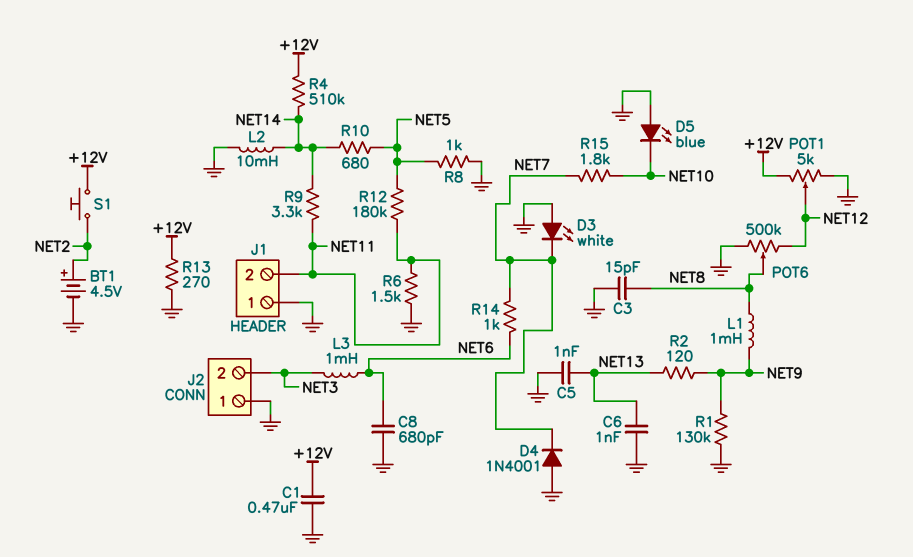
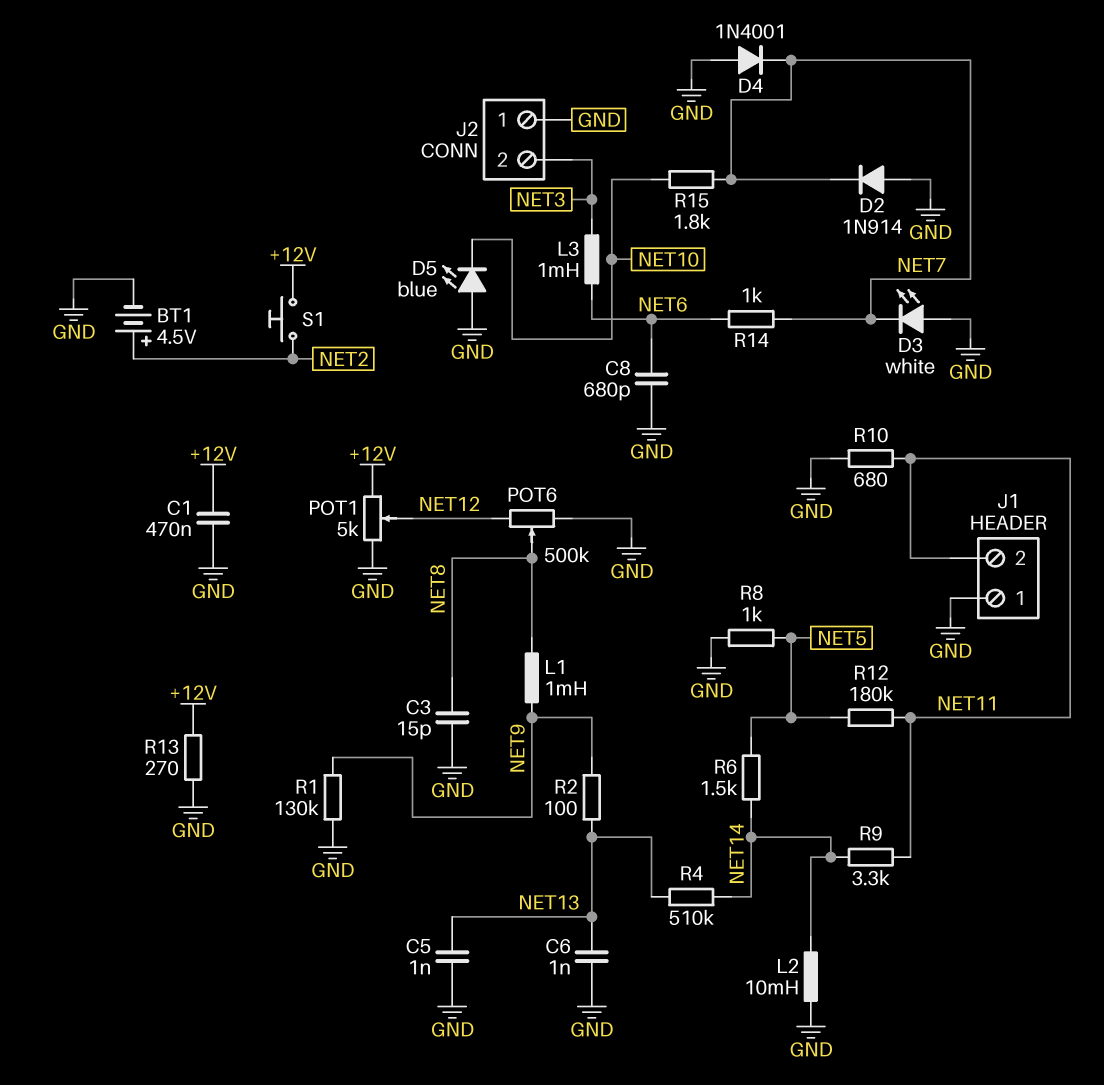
D2: none -> diode 1N914 (A GND, K NET7)
R2: 120 (NET9, NET13) -> 100 (NET9, NET13)
R4: 510k (+12V, NET14) -> 510k (NET13, NET14)
R6: 1.5k (GND, NET11) -> 1.5k (NET5, NET14)
R10: 680 (NET5, NET14) -> 680 (GND, NET11)

